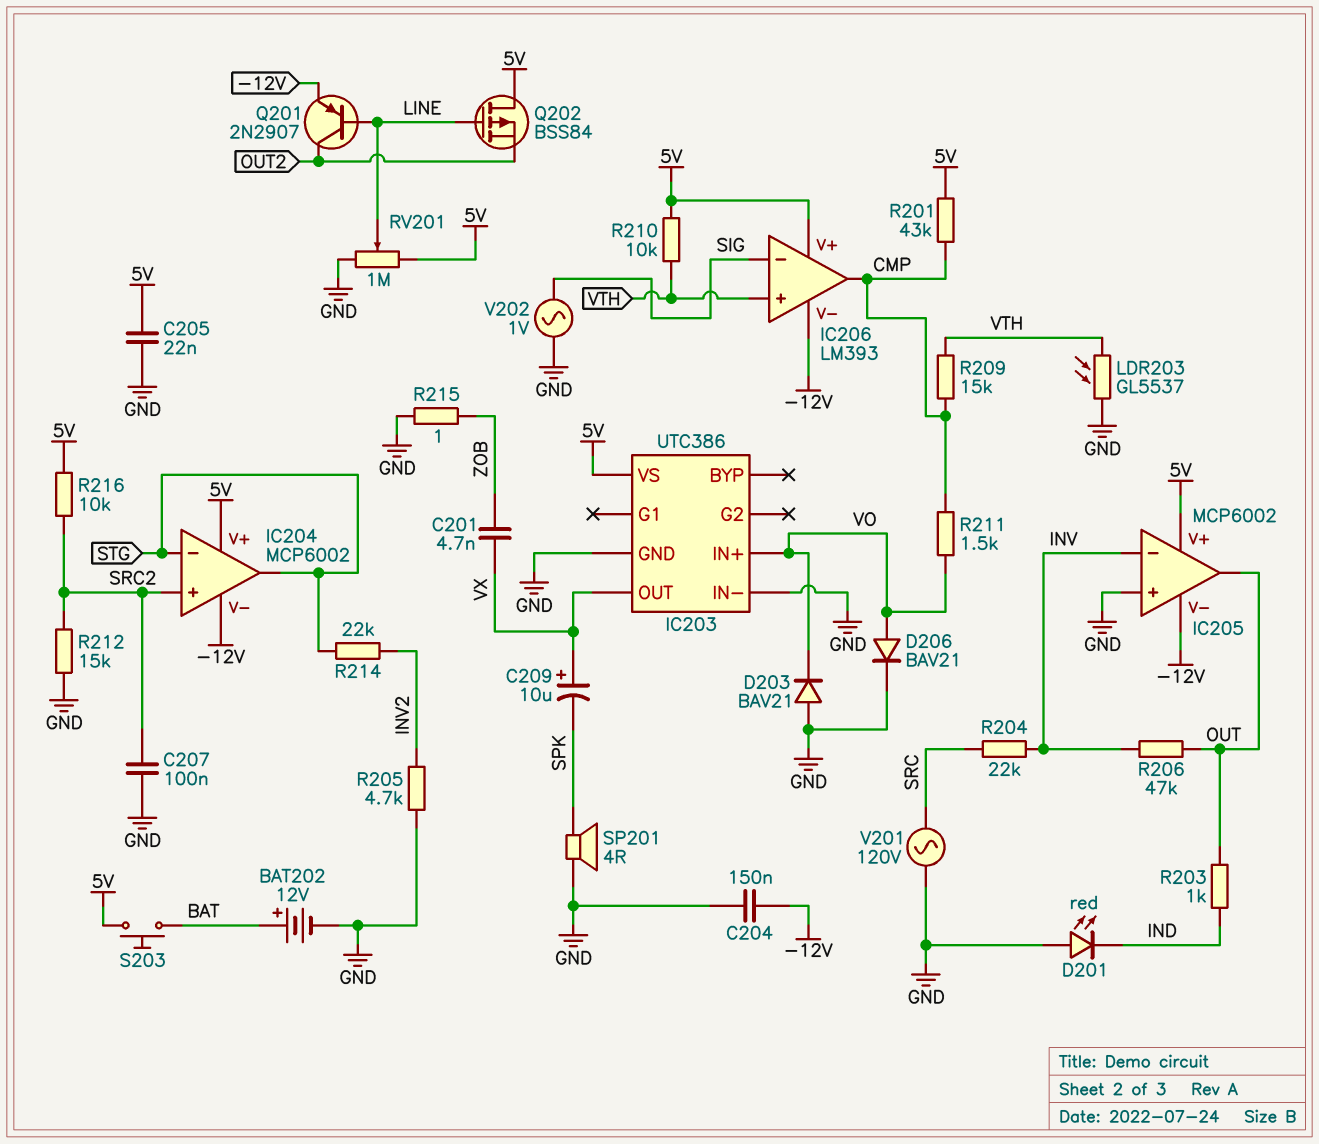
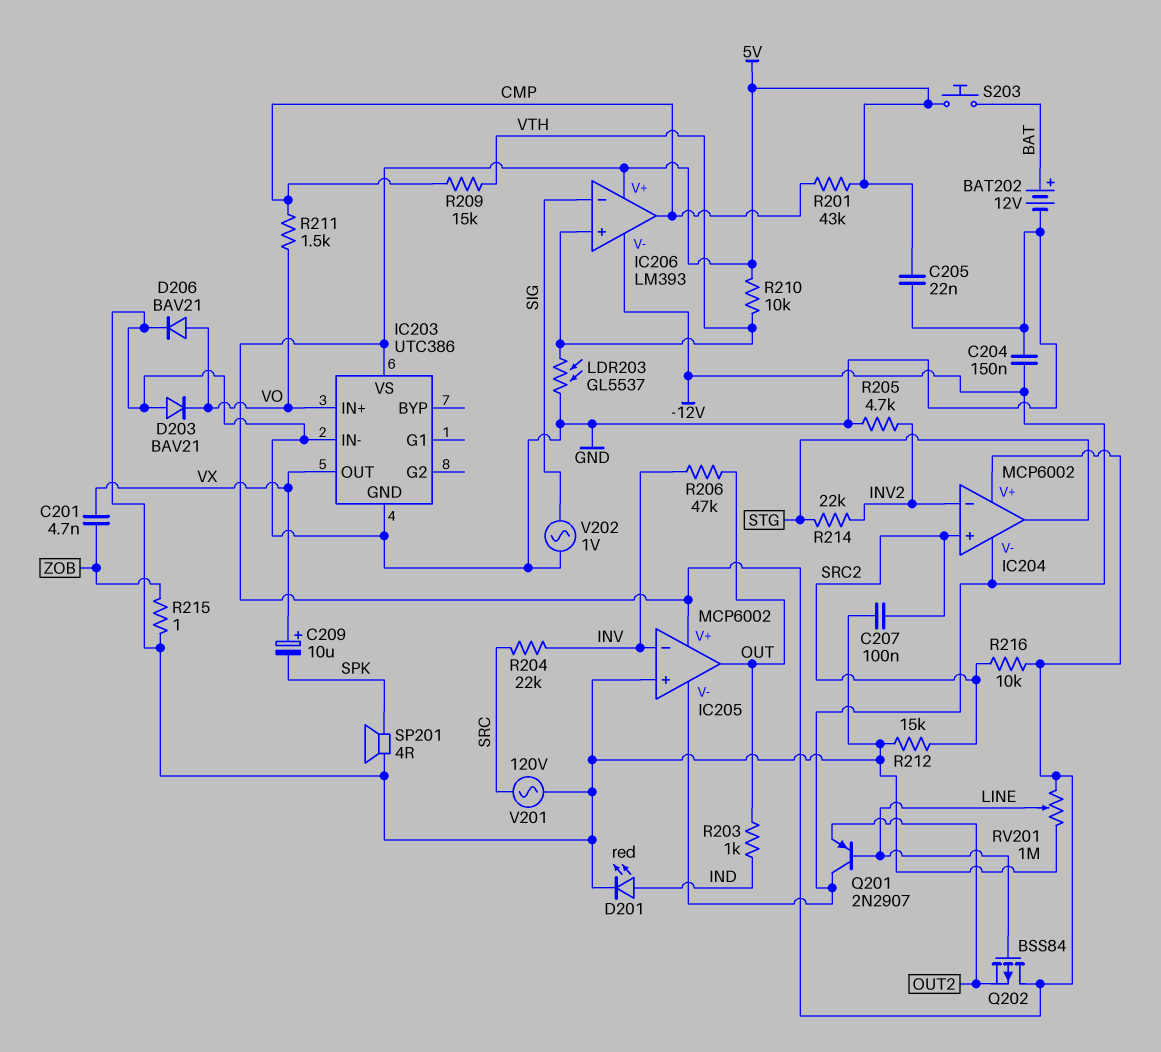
D201: LED red (A GND, K IND) -> LED red (A IND, K GND)
IC204 pin in-: STG -> INV2
Q201: PNP 2N2907 (B LINE, C OUT2, E -12V) -> PNP 2N2907 (B LINE, C -12V, E OUT2)

